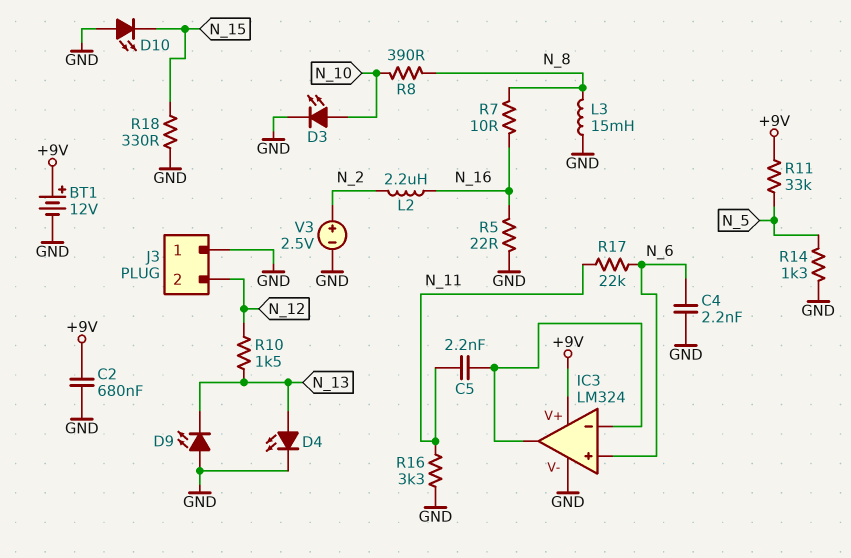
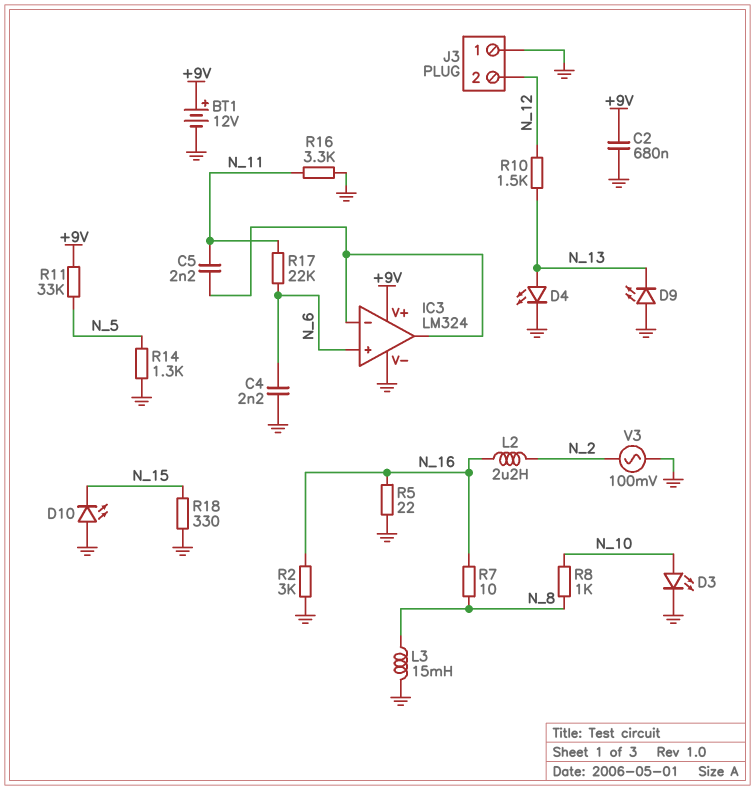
R2: none -> 3k (GND, N_16)
R8: 390 (N_8, N_10) -> 1k (N_8, N_10)
V3: 2.5V (plus N_2, minus GND) -> AC 100mV (GND, N_2)

